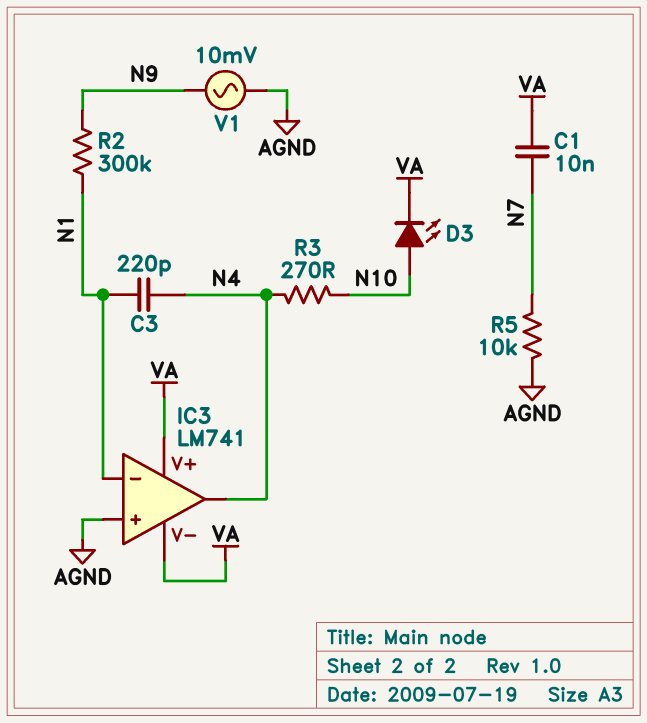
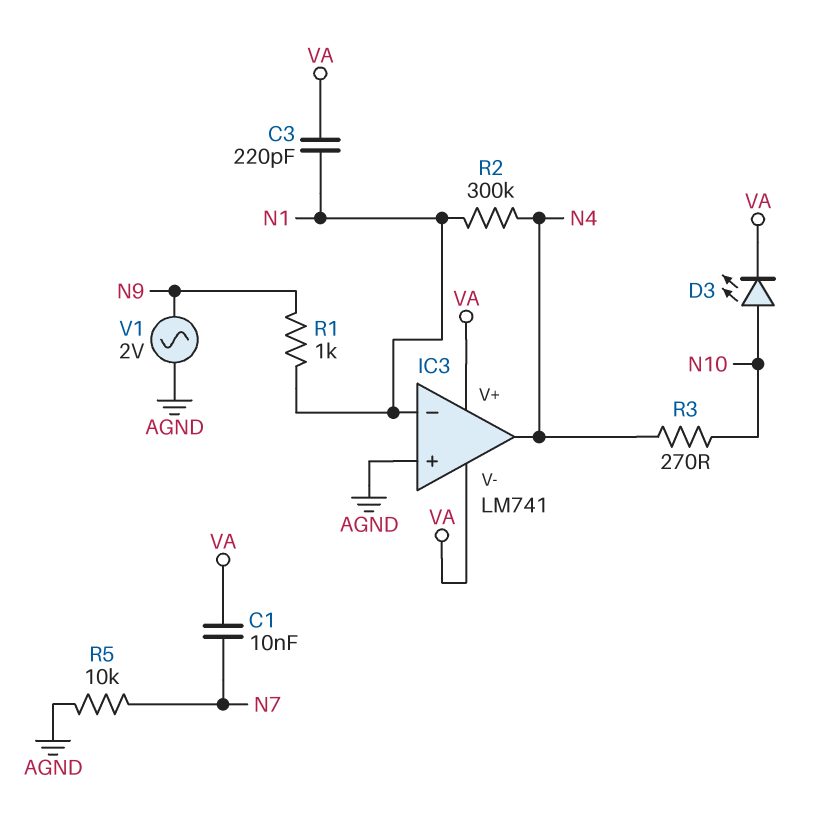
C3: 220pF (N1, N4) -> 220pF (N1, VA)
R1: none -> 1k (N1, N9)
R2: 300k (N1, N9) -> 300k (N1, N4)
V1: AC 10mV (AGND, N9) -> AC 2V (AGND, N9)

